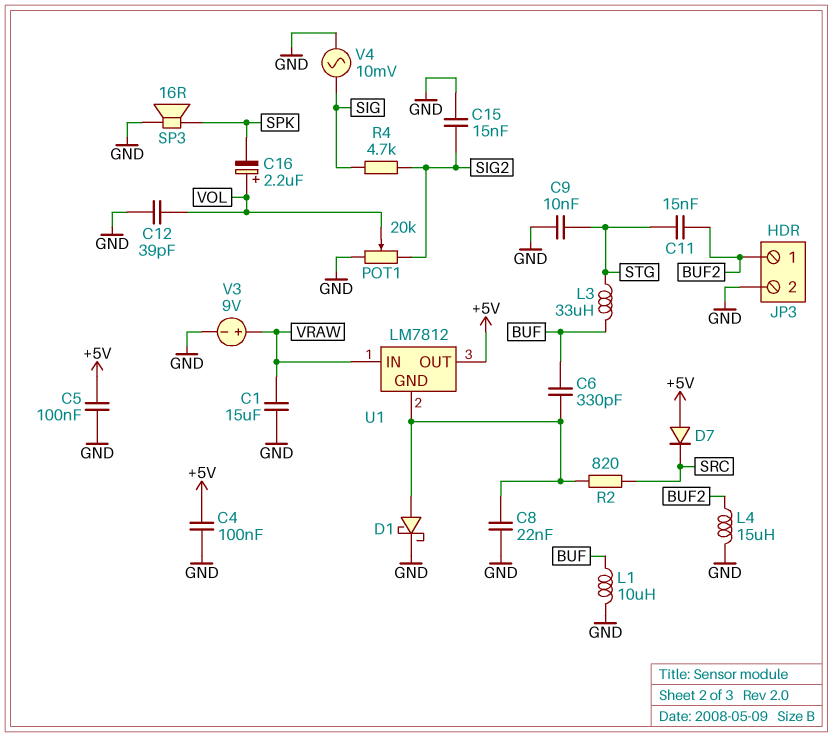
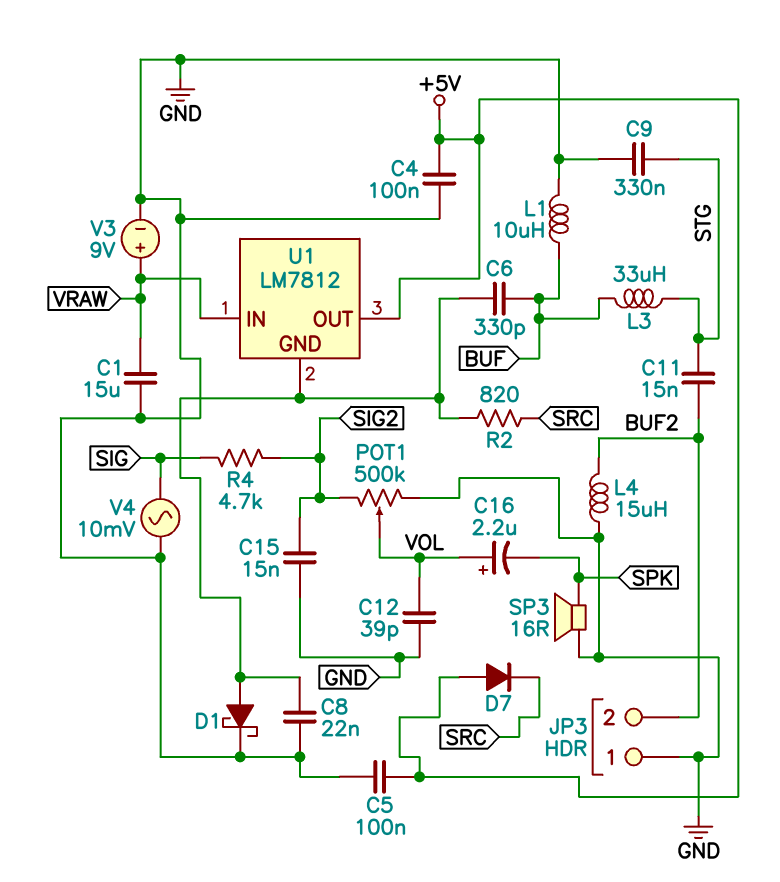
C9: 10nF (GND, STG) -> 330nF (GND, STG)
JP3 pin 1: BUF2 -> GND
JP3 pin 2: GND -> BUF2
POT1: 20k (GND, SIG2, wiper VOL) -> 500k (GND, SIG2, wiper VOL)

